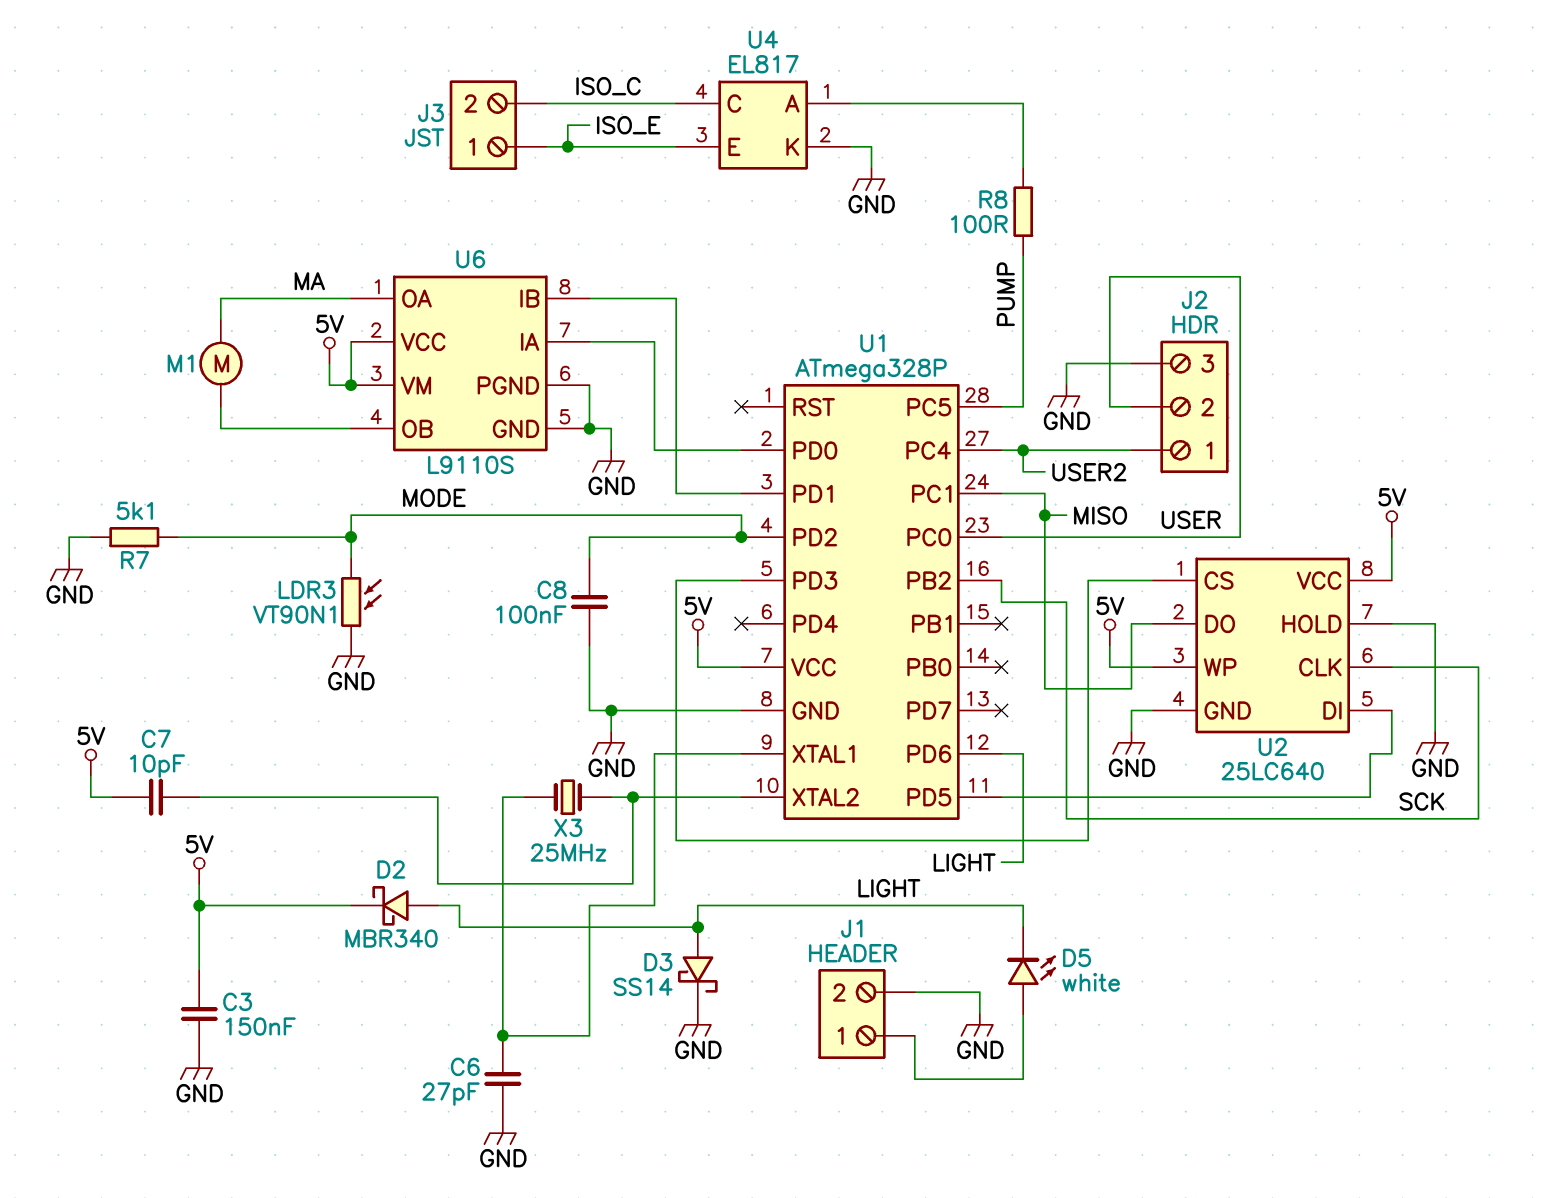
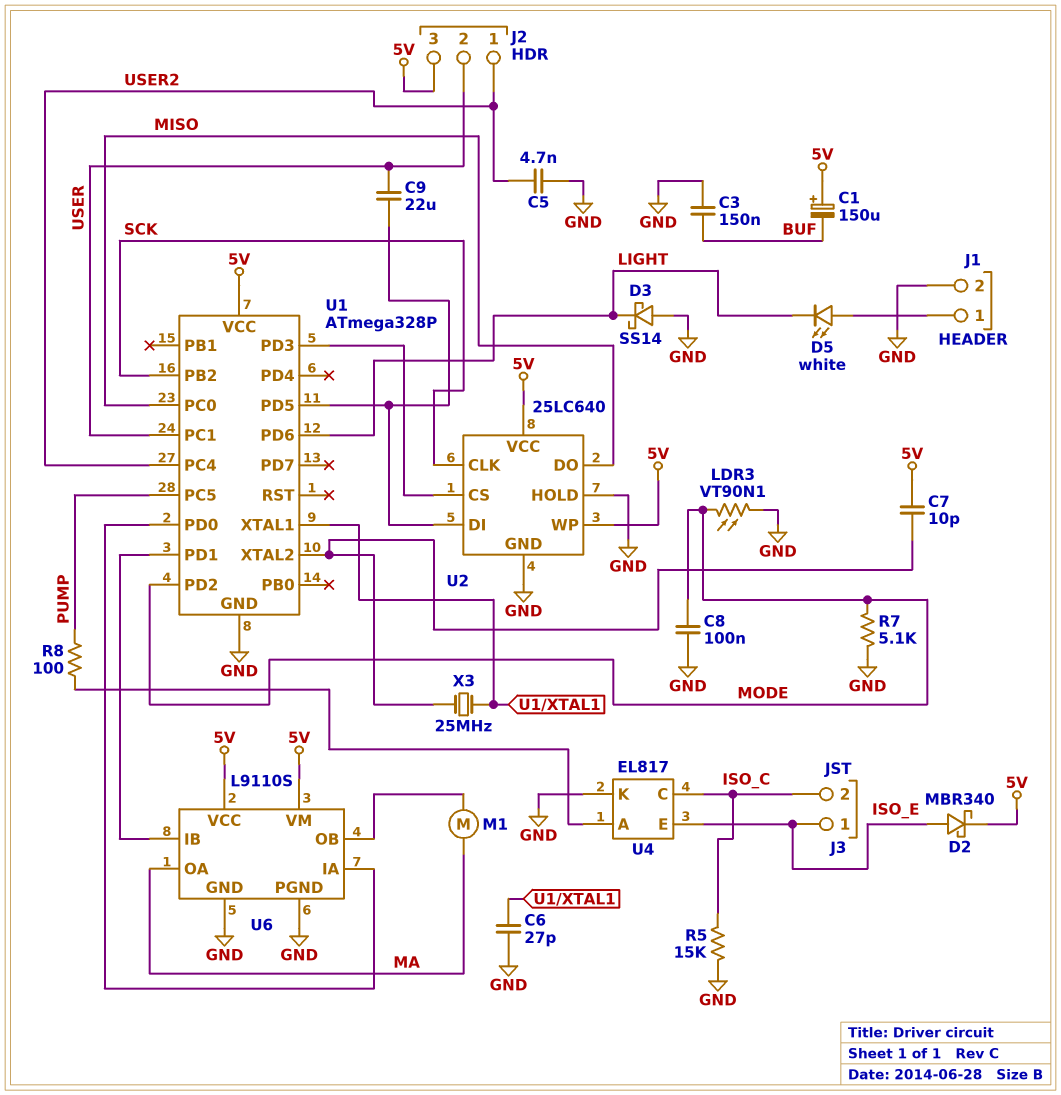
C1: none -> 150uF (plus 5V, minus BUF)
C3: 150nF (5V, GND) -> 150nF (BUF, GND)
C5: none -> 4.7nF (GND, USER2)
C9: none -> 22uF (U1/PD5, USER)
D2: schottky MBR340 (A LIGHT, K 5V) -> schottky MBR340 (A ISO_E, K 5V)
D3: schottky SS14 (A LIGHT, K GND) -> schottky SS14 (A GND, K LIGHT)
J2 pin 3: GND -> 5V
R5: none -> 15k (GND, ISO_C)
U1 pin PC0: USER -> MISO
U1 pin PC1: MISO -> USER

